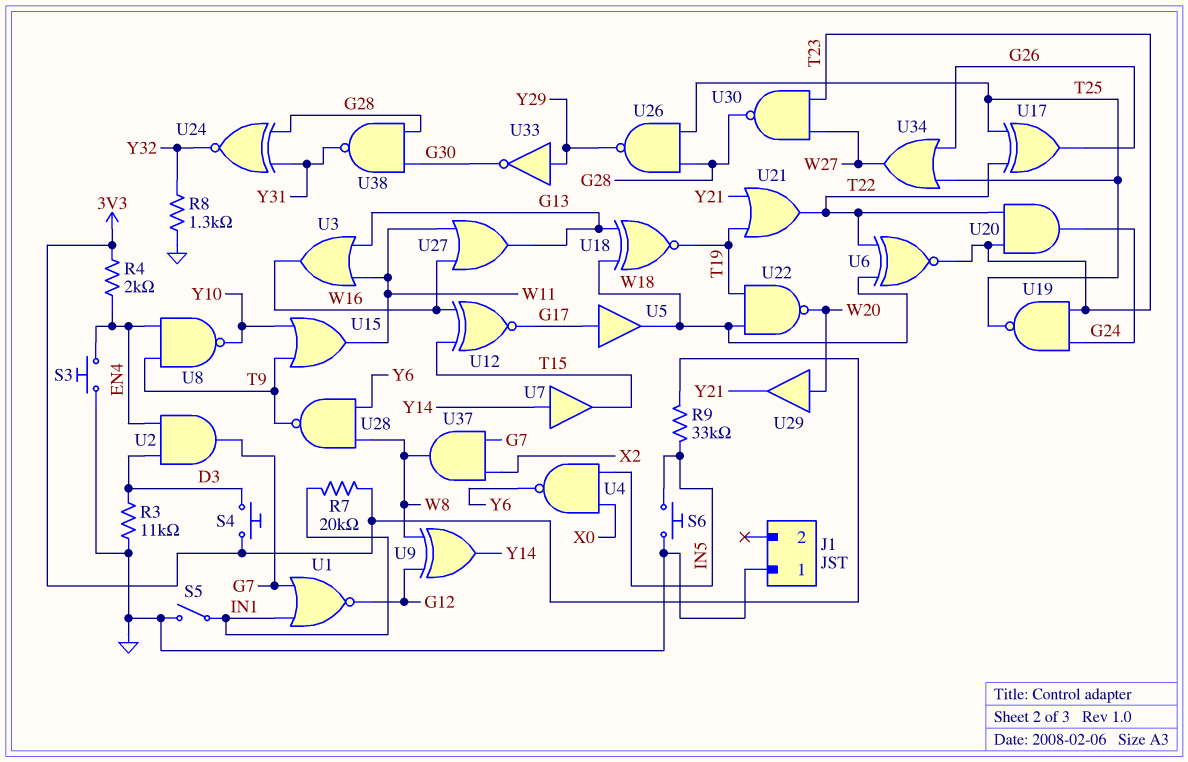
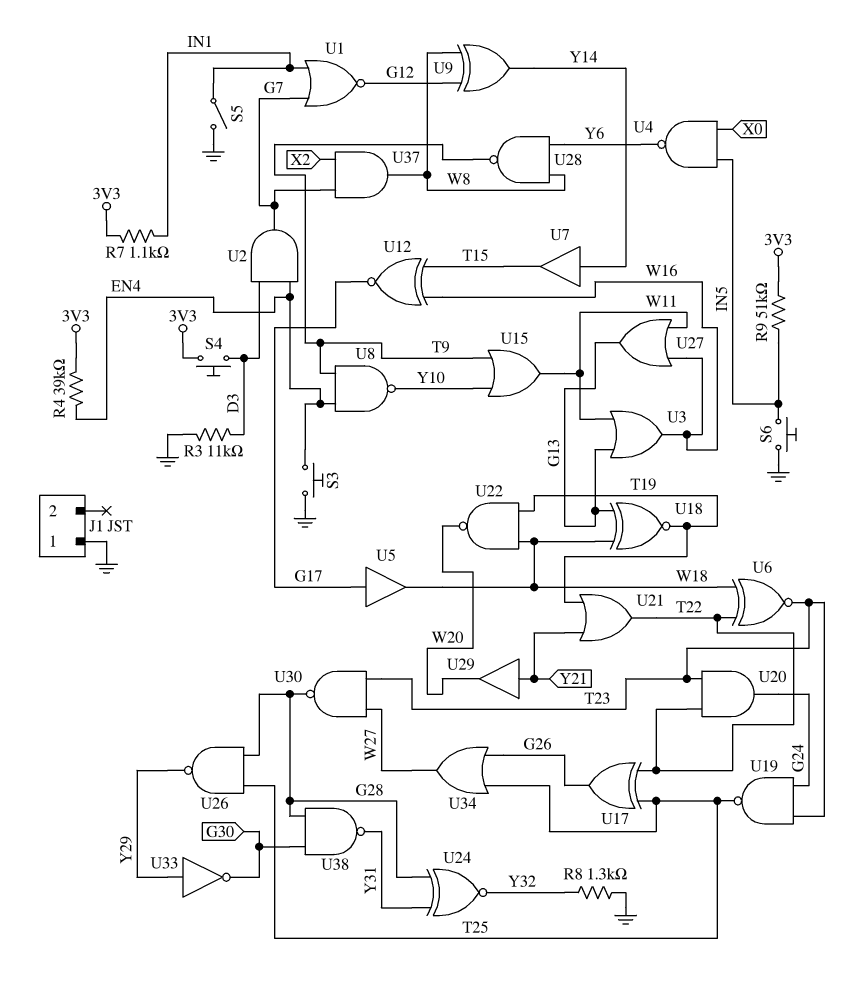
R4: 2k (3V3, EN4) -> 39k (3V3, EN4)
R7: 20k (3V3, IN1) -> 1.1k (3V3, IN1)
R9: 33k (3V3, IN5) -> 51k (3V3, IN5)
U29: buffer (in W20, out Y21) -> buffer (in Y21, out W20)

